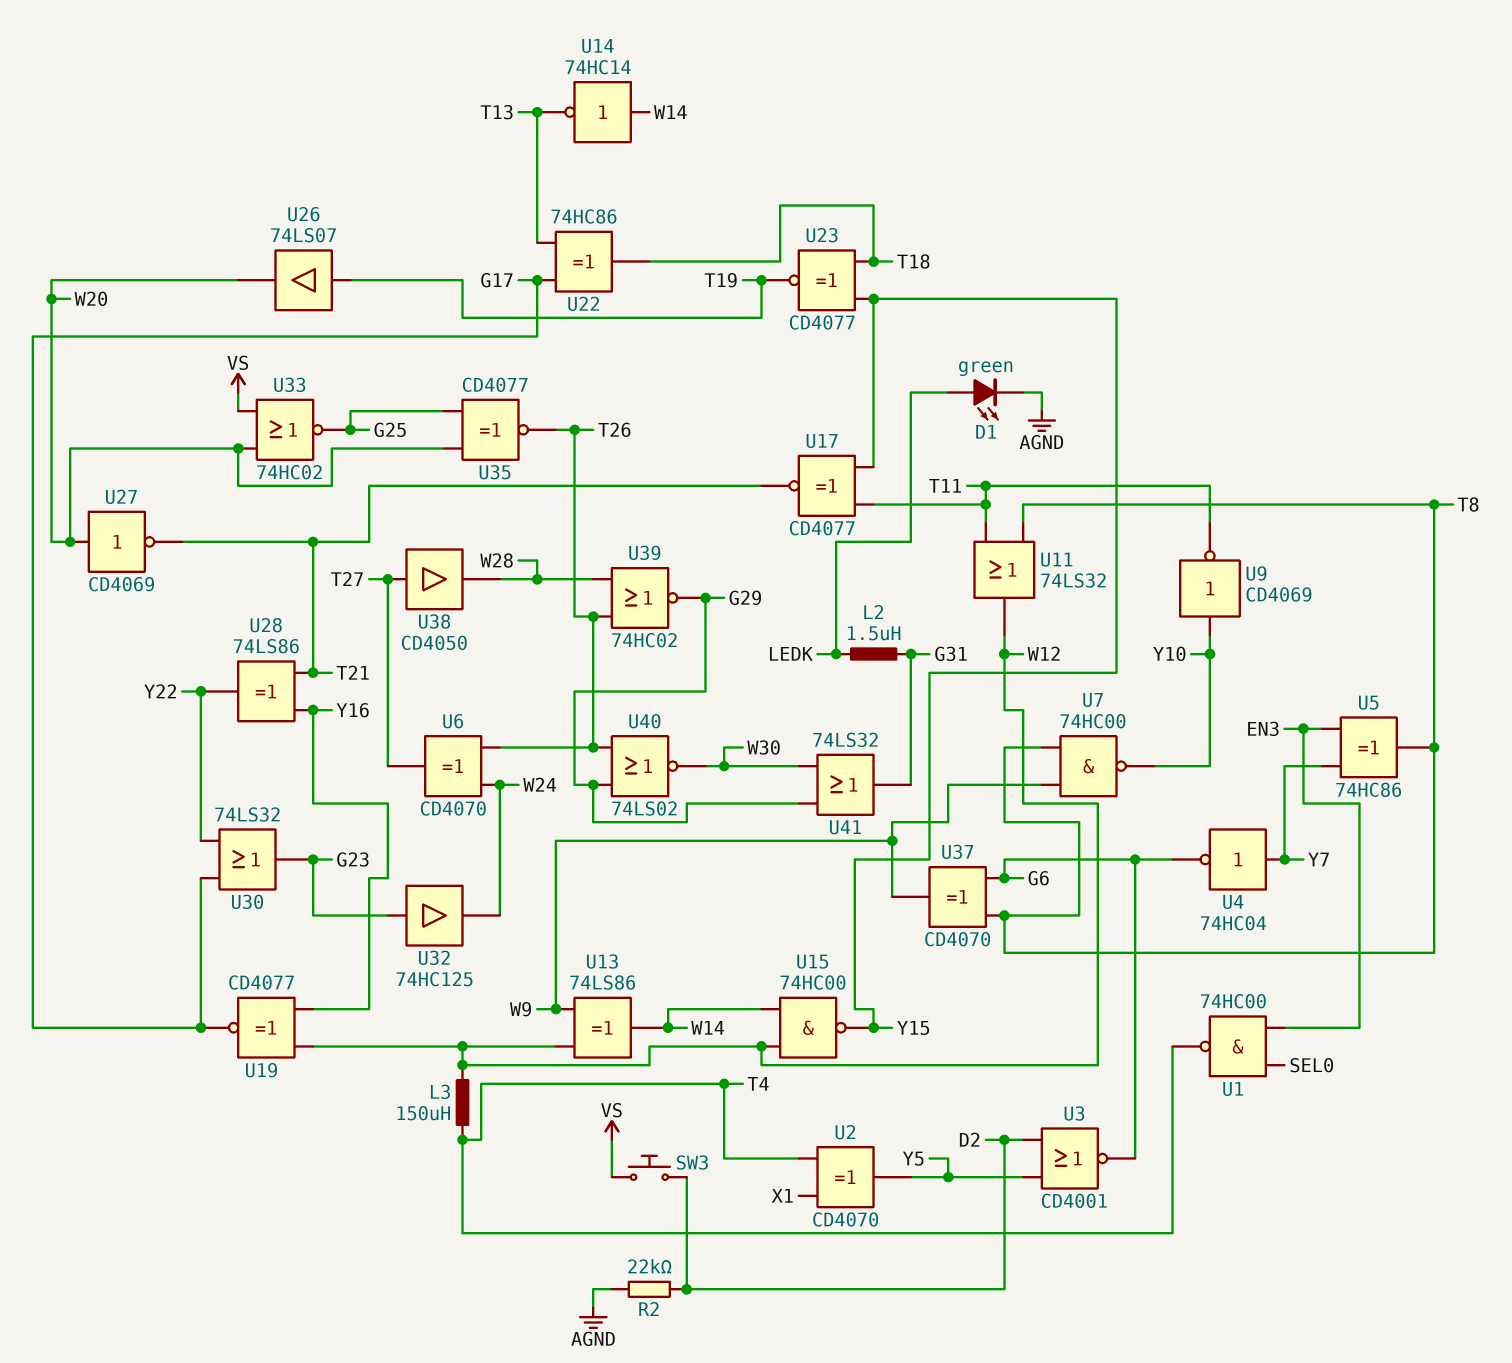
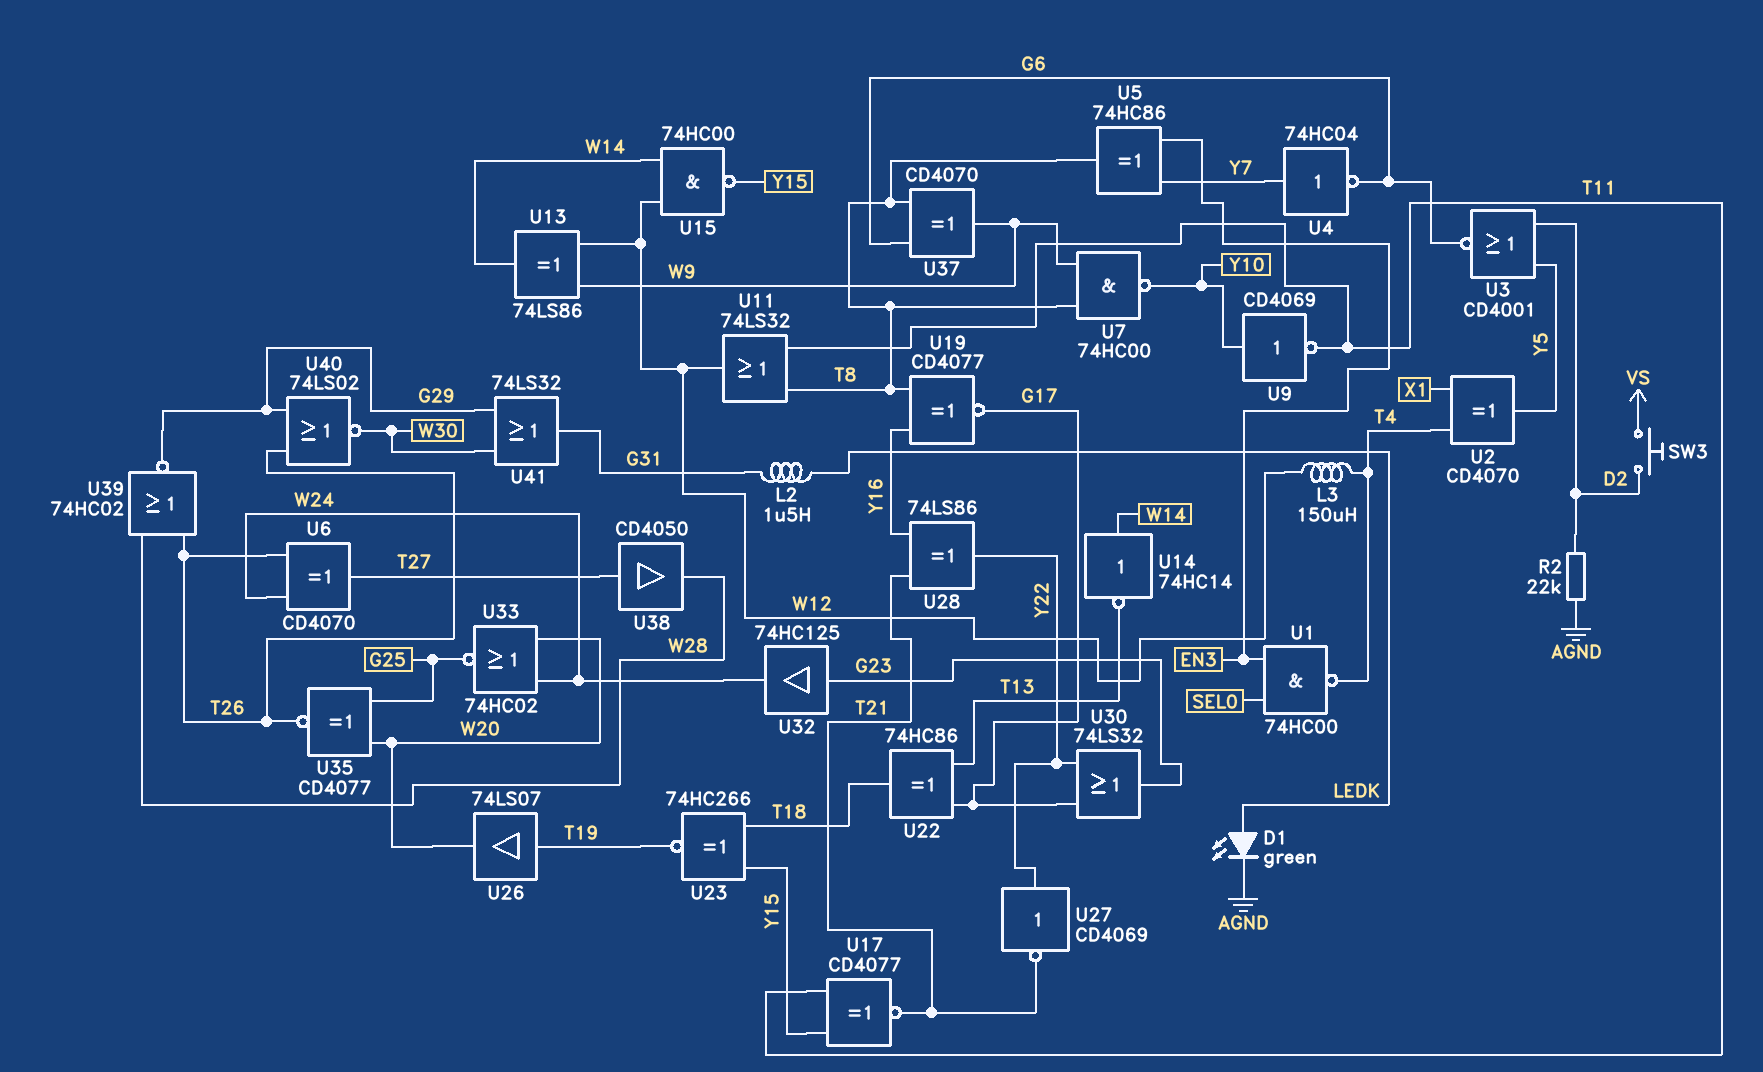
U19: XNOR CD4077 (in W12, in Y16, out G17) -> XNOR CD4077 (in T8, in Y16, out G17)
U23: XNOR CD4077 (in T18, in Y15, out T19) -> XNOR 74HC266 (in T18, in Y15, out T19)
U27: NOT CD4069 (in W20, out T21) -> NOT CD4069 (in Y22, out T21)
U33: NOR 74HC02 (in VS, in W20, out G25) -> NOR 74HC02 (in W20, in W24, out G25)

